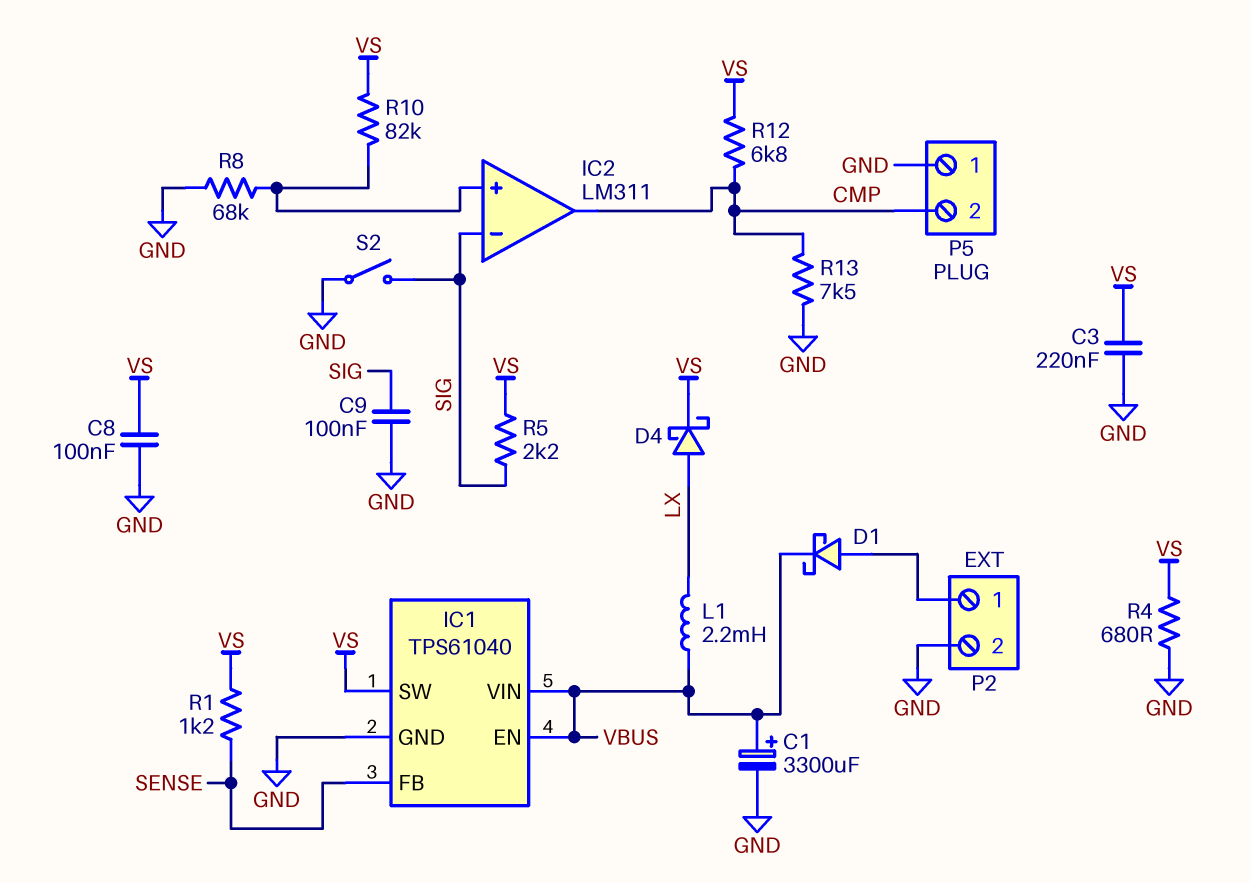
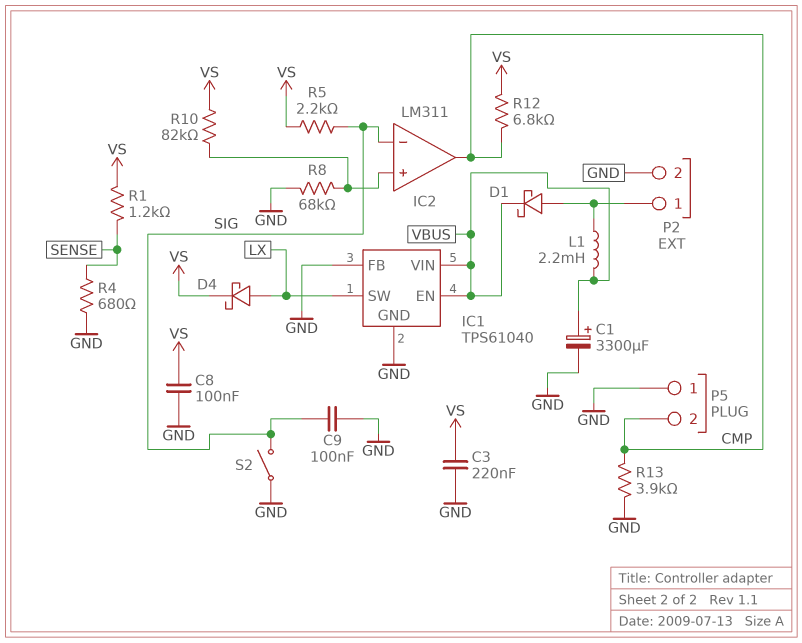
IC1 pin FB: SENSE -> GND
IC1 pin SW: VS -> LX
L1: 2.2mH (LX, VBUS) -> 2.2mH (P2/1, VBUS)
R4: 680 (GND, VS) -> 680 (GND, SENSE)
R13: 7.5k (CMP, GND) -> 3.9k (CMP, GND)

